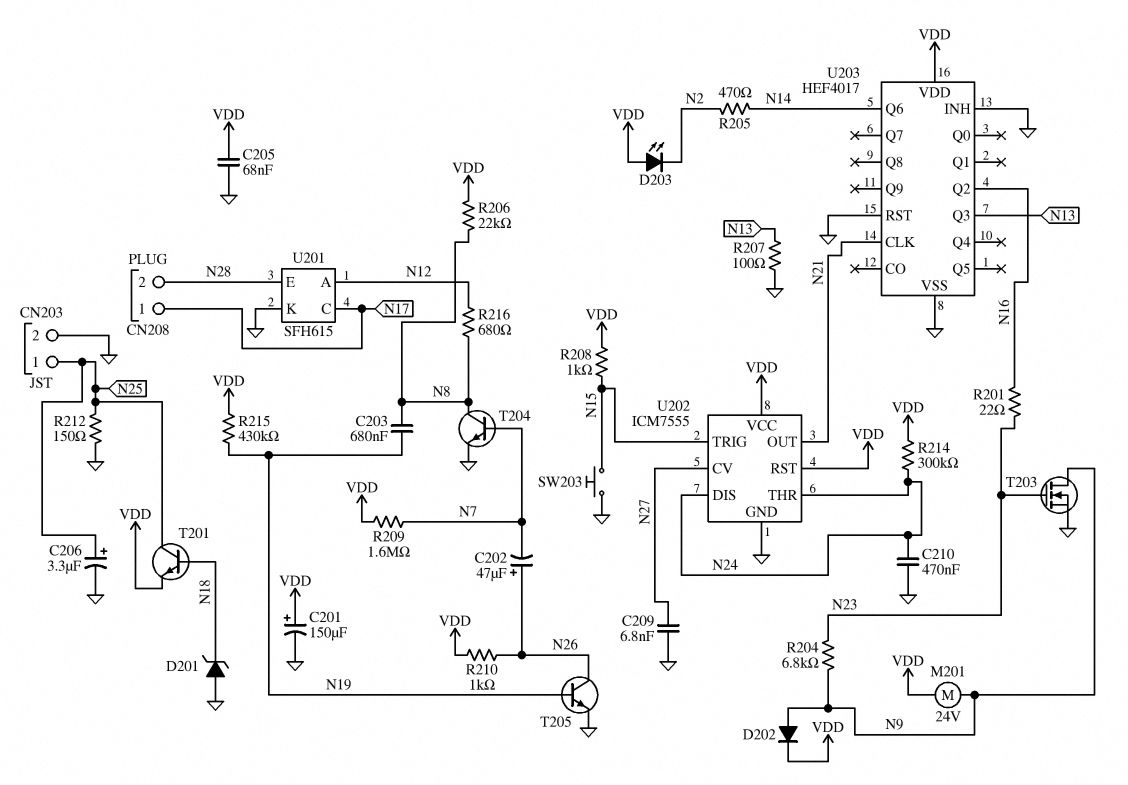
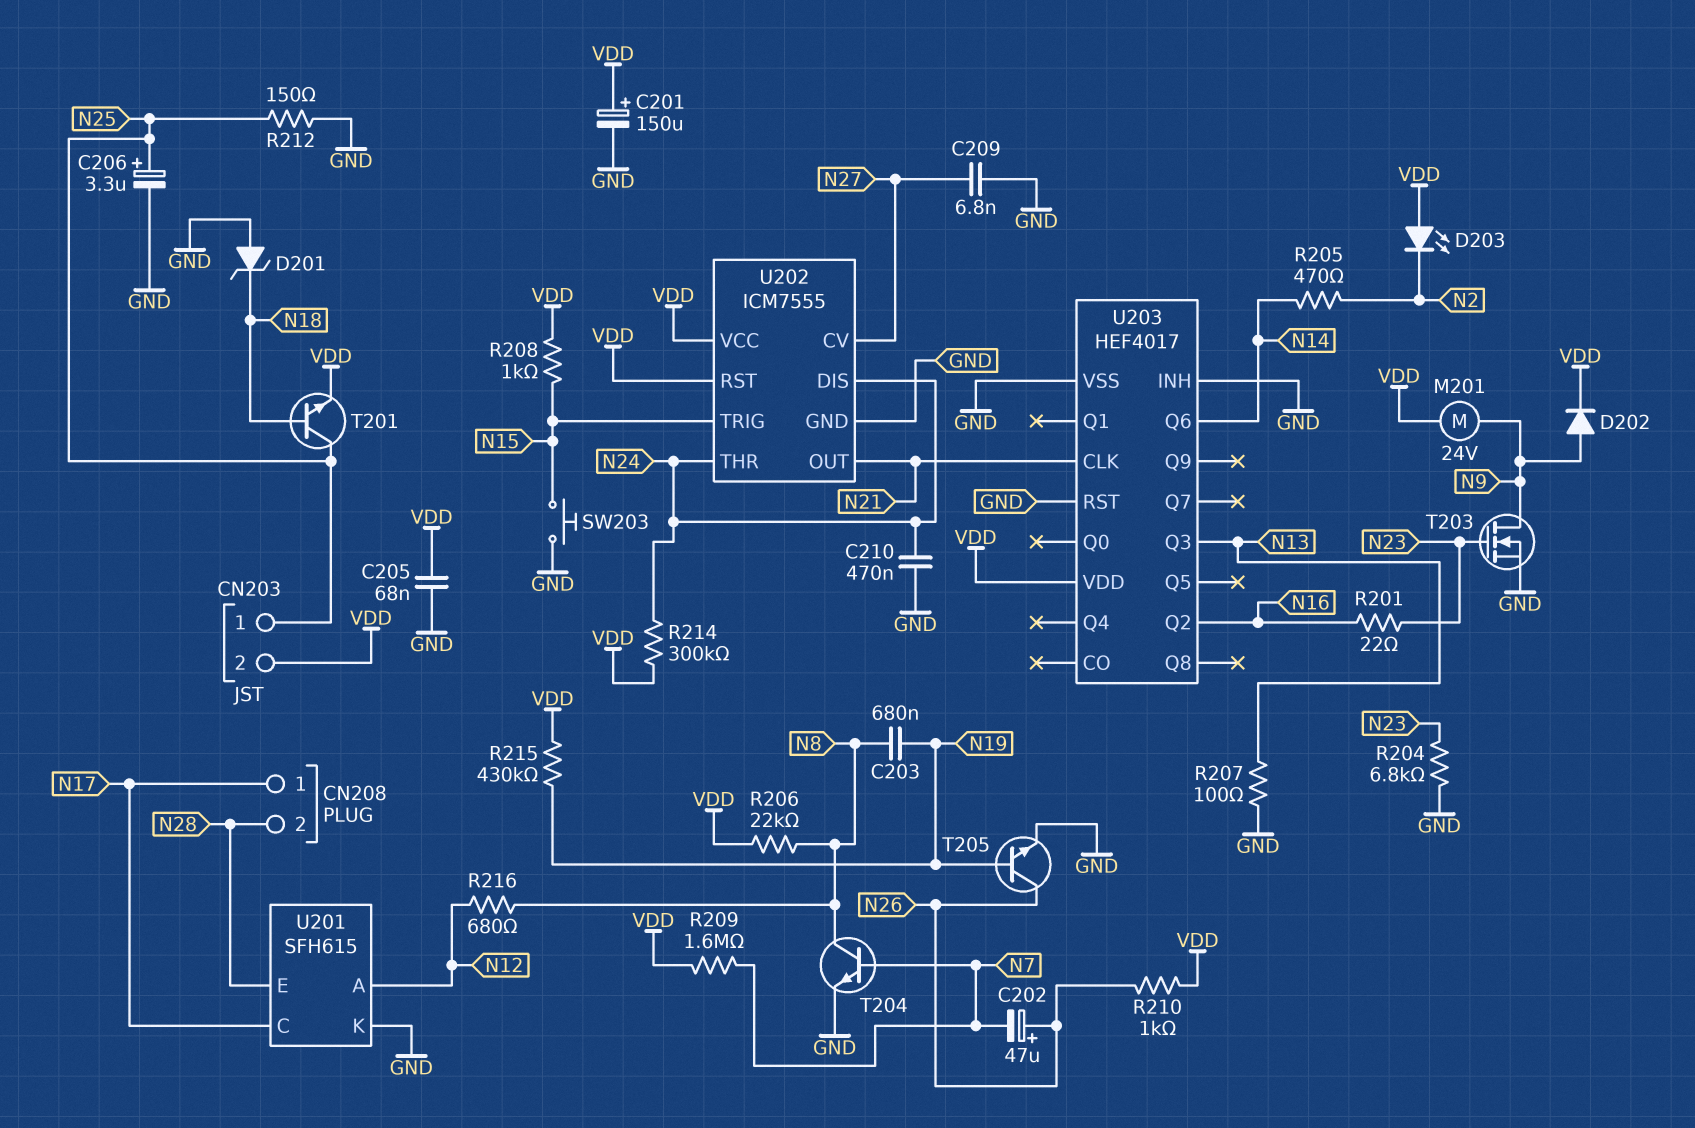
CN203 pin 2: GND -> VDD
R204: 6.8k (N9, N23) -> 6.8k (GND, N23)

